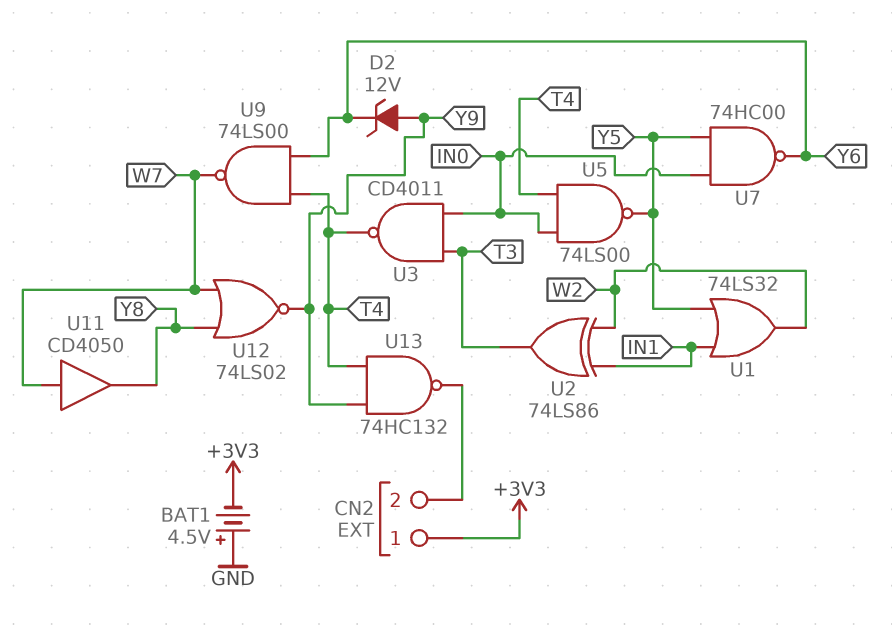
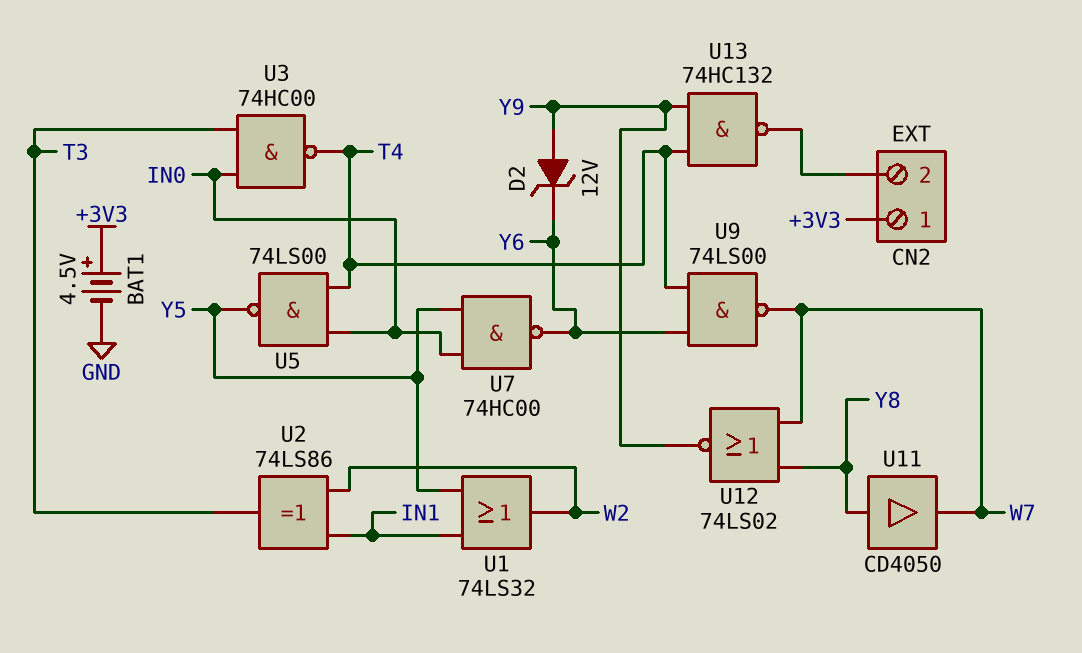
BAT1: 4.5V (plus GND, minus +3V3) -> 4.5V (plus +3V3, minus GND)
U3: NAND CD4011 (in IN0, in T3, out T4) -> NAND 74HC00 (in IN0, in T3, out T4)
U11: buffer CD4050 (in W7, out Y8) -> buffer CD4050 (in Y8, out W7)

